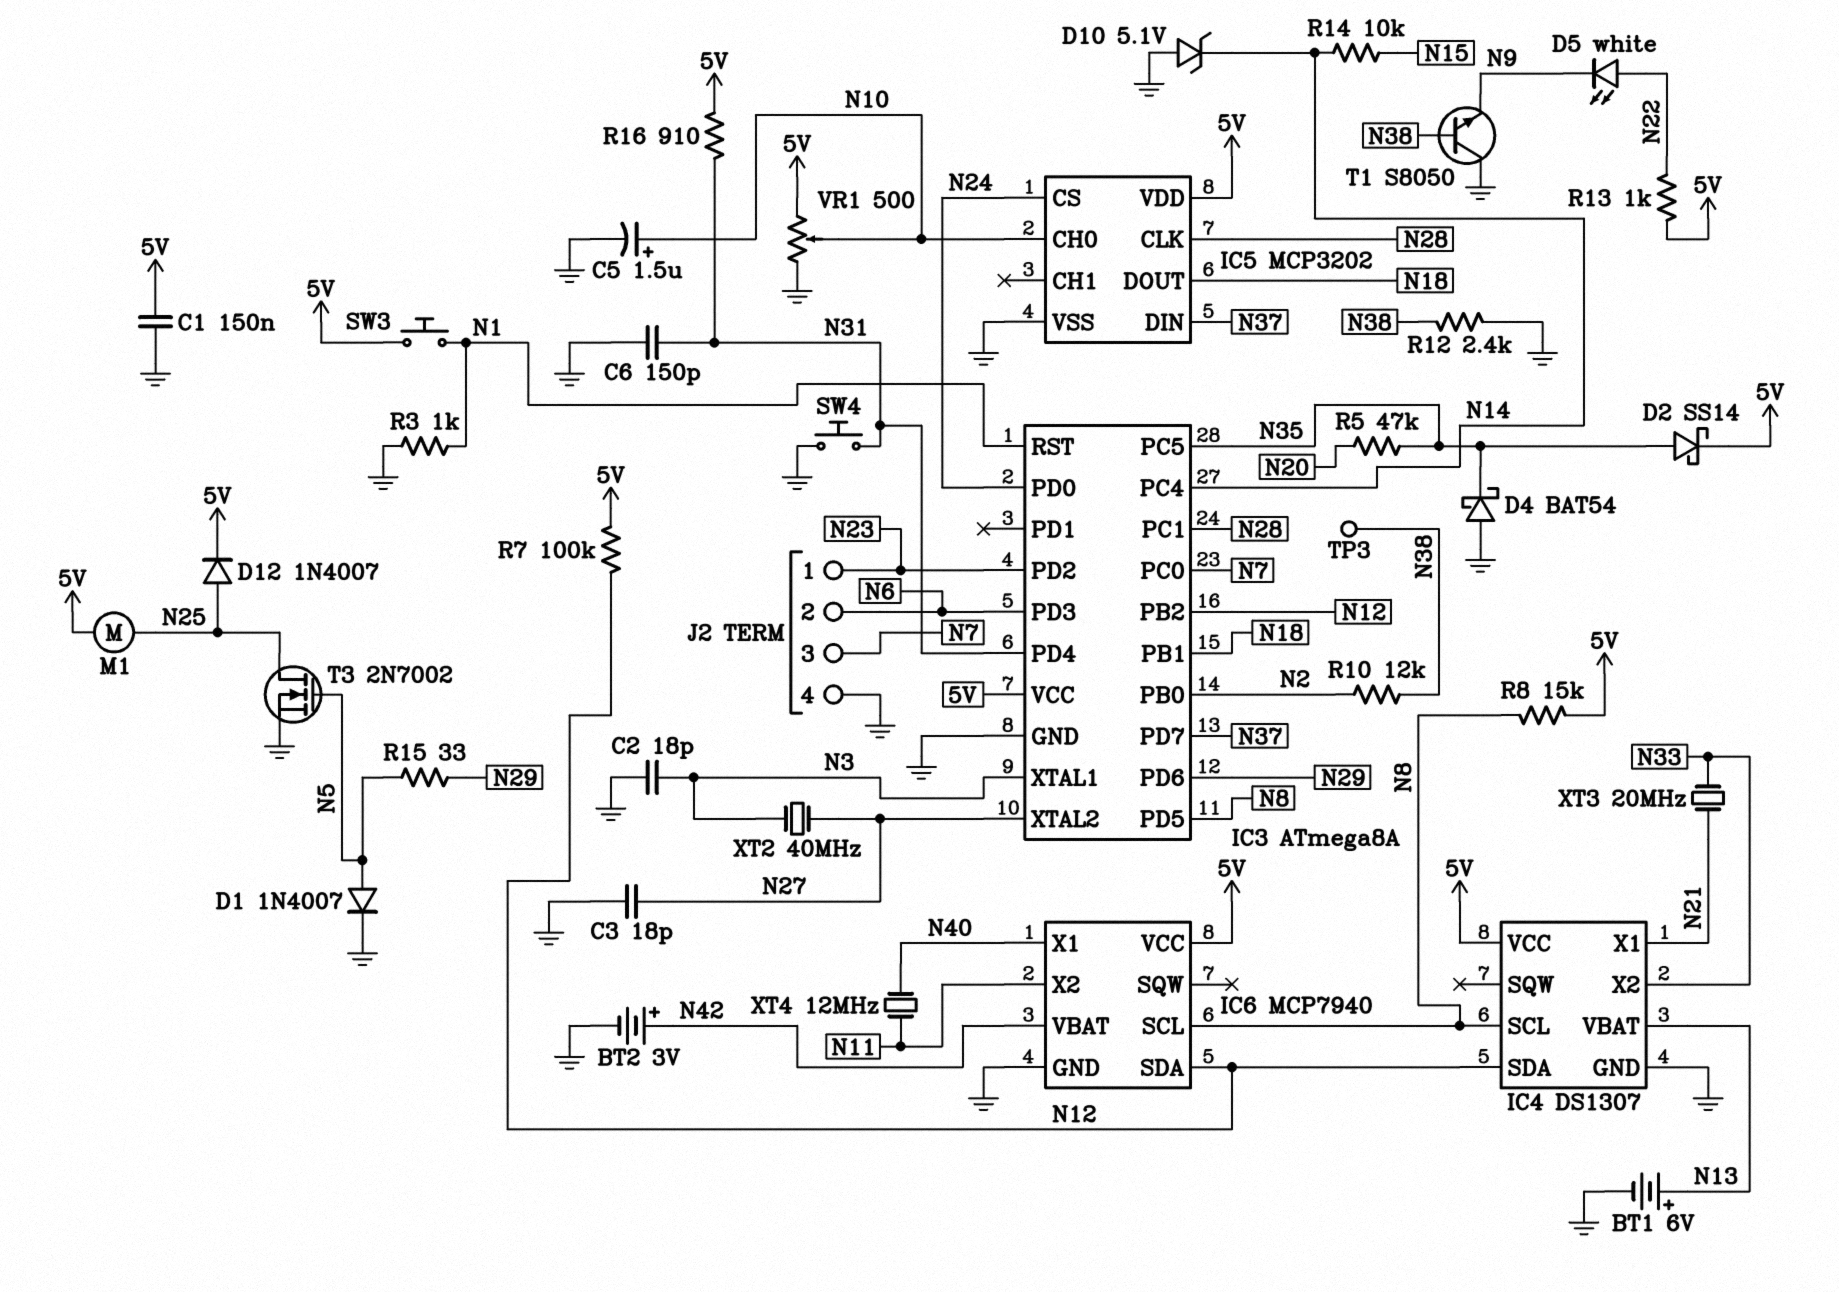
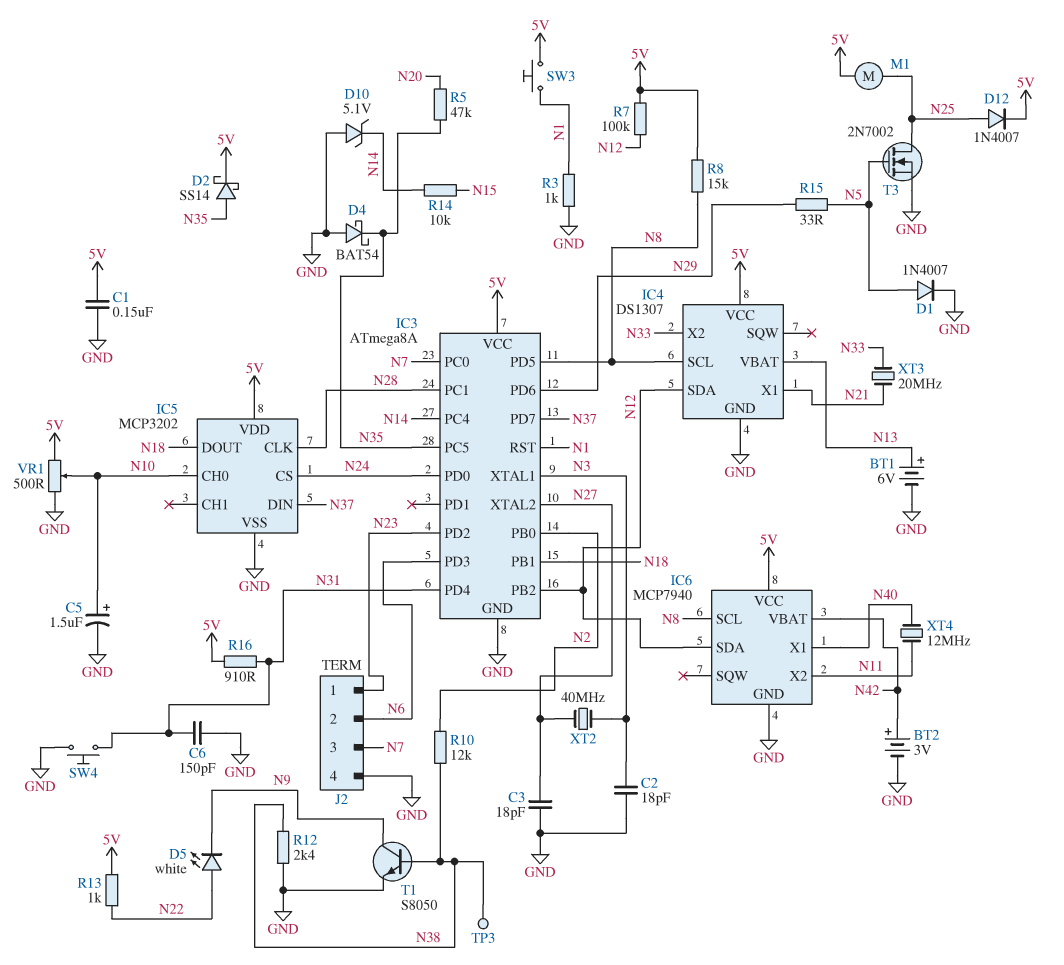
T1: NPN S8050 (B N38, C GND, E N9) -> NPN S8050 (B N38, C N9, E GND)

